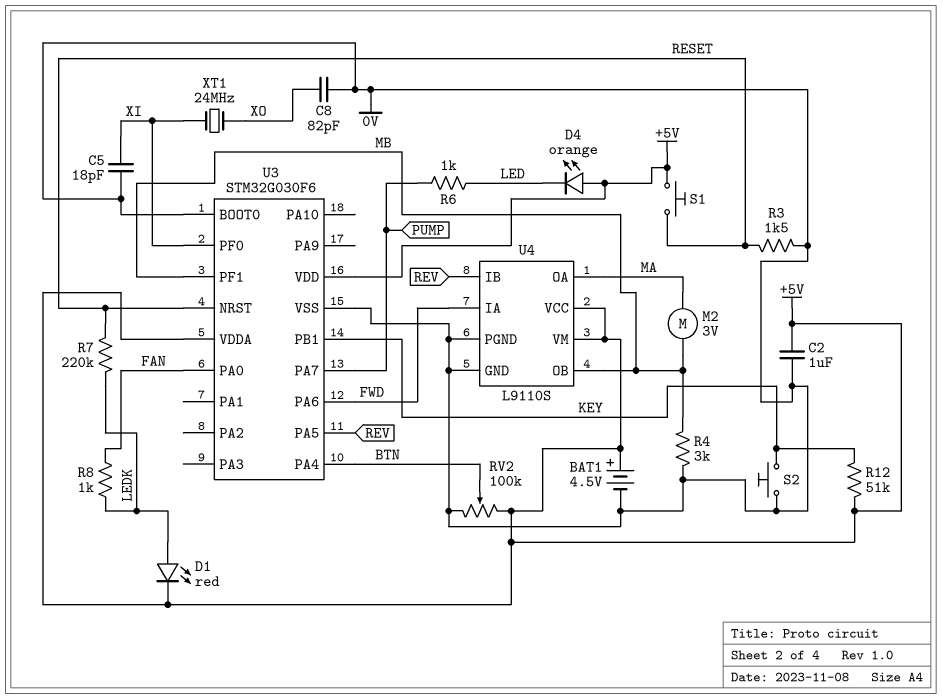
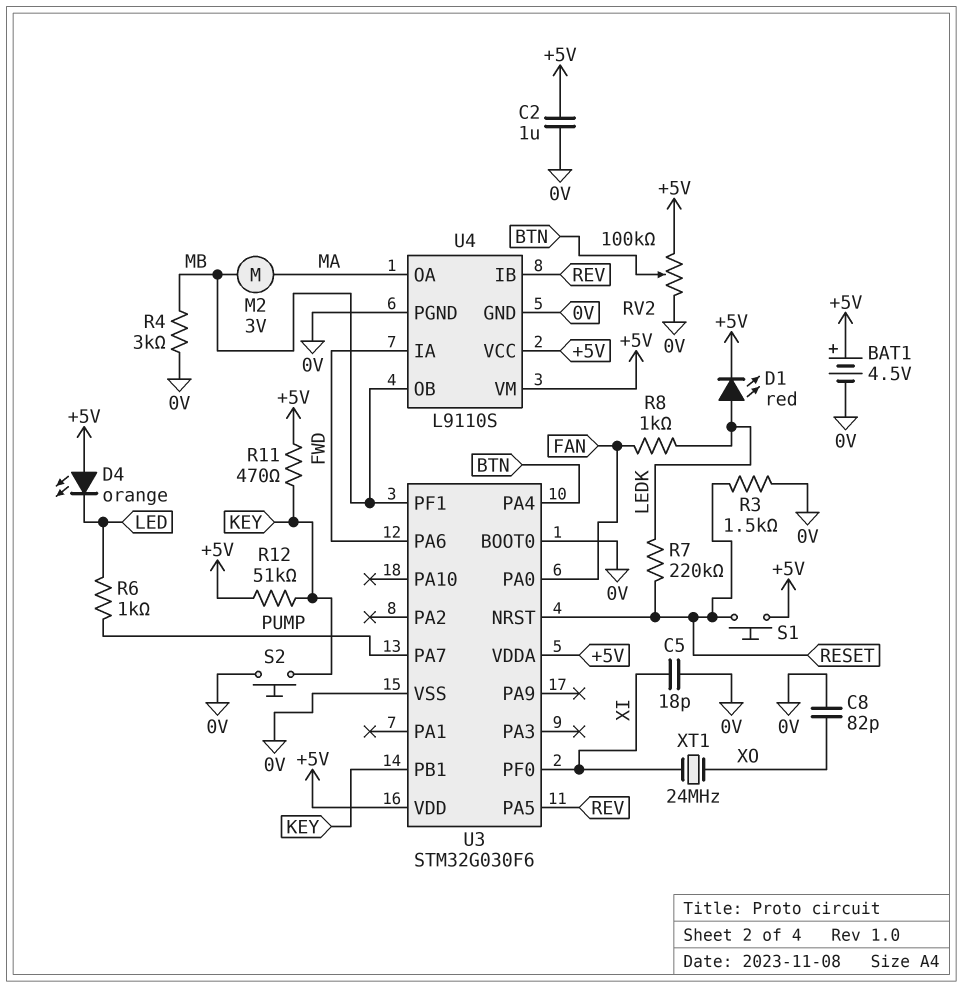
R11: none -> 470 (+5V, KEY)

